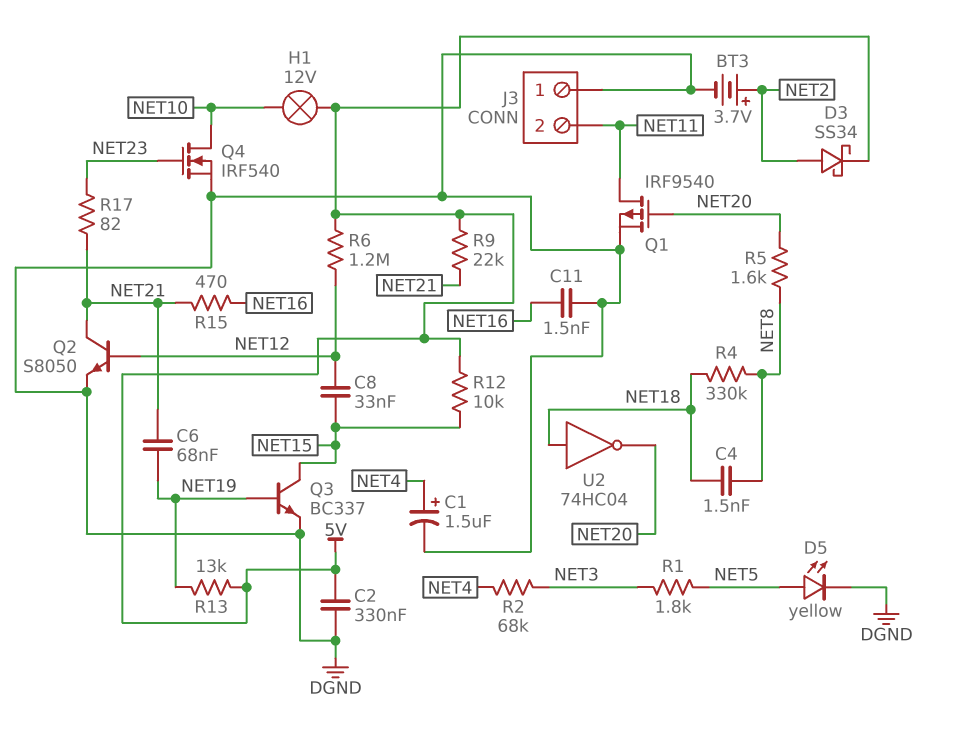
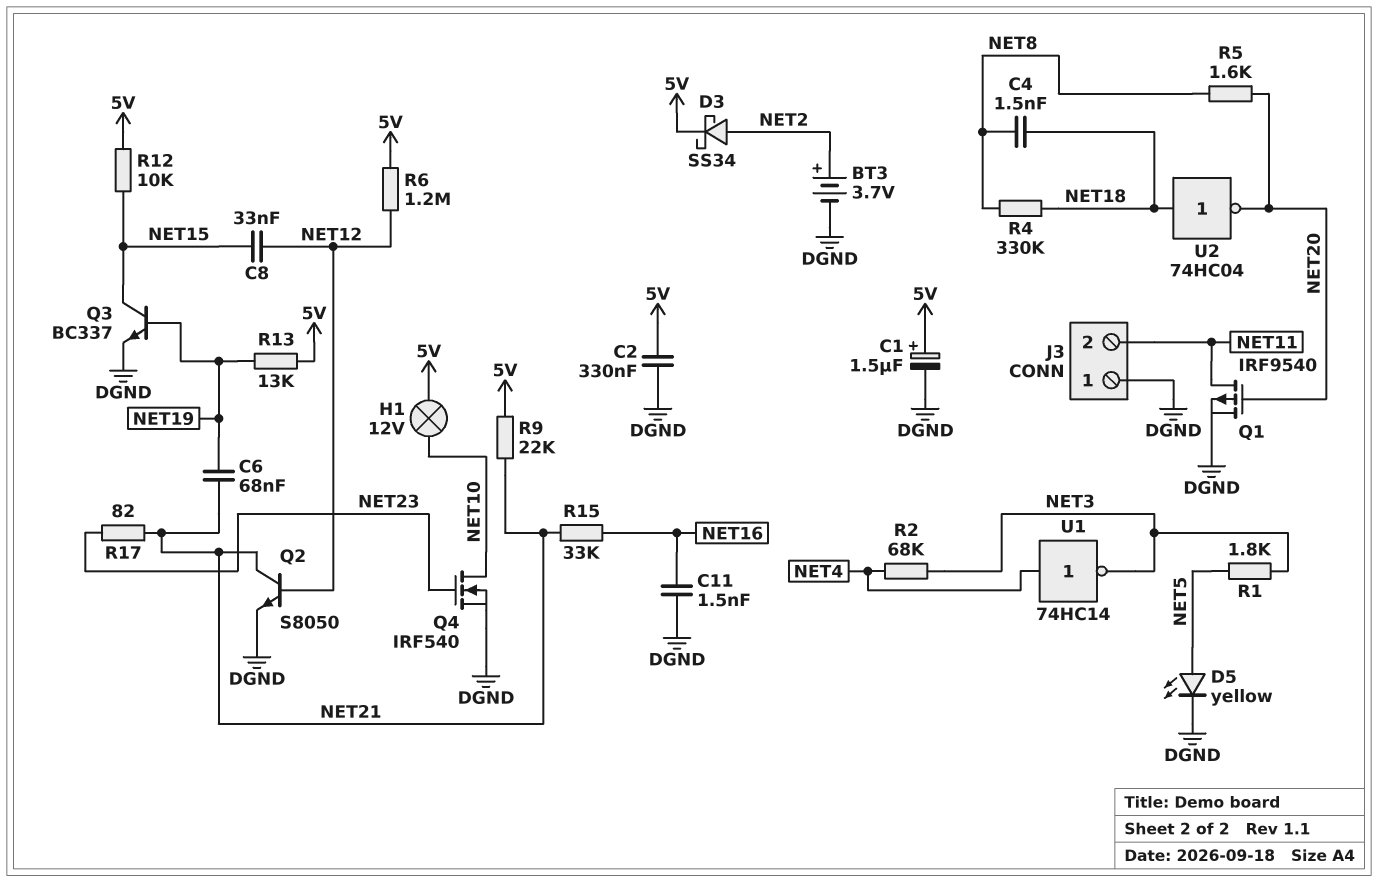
C1: 1.5uF (plus NET4, minus DGND) -> 1.5uF (plus 5V, minus DGND)
R15: 470 (NET16, NET21) -> 33k (NET16, NET21)
U1: none -> NOT 74HC14 (in NET4, out NET3)

